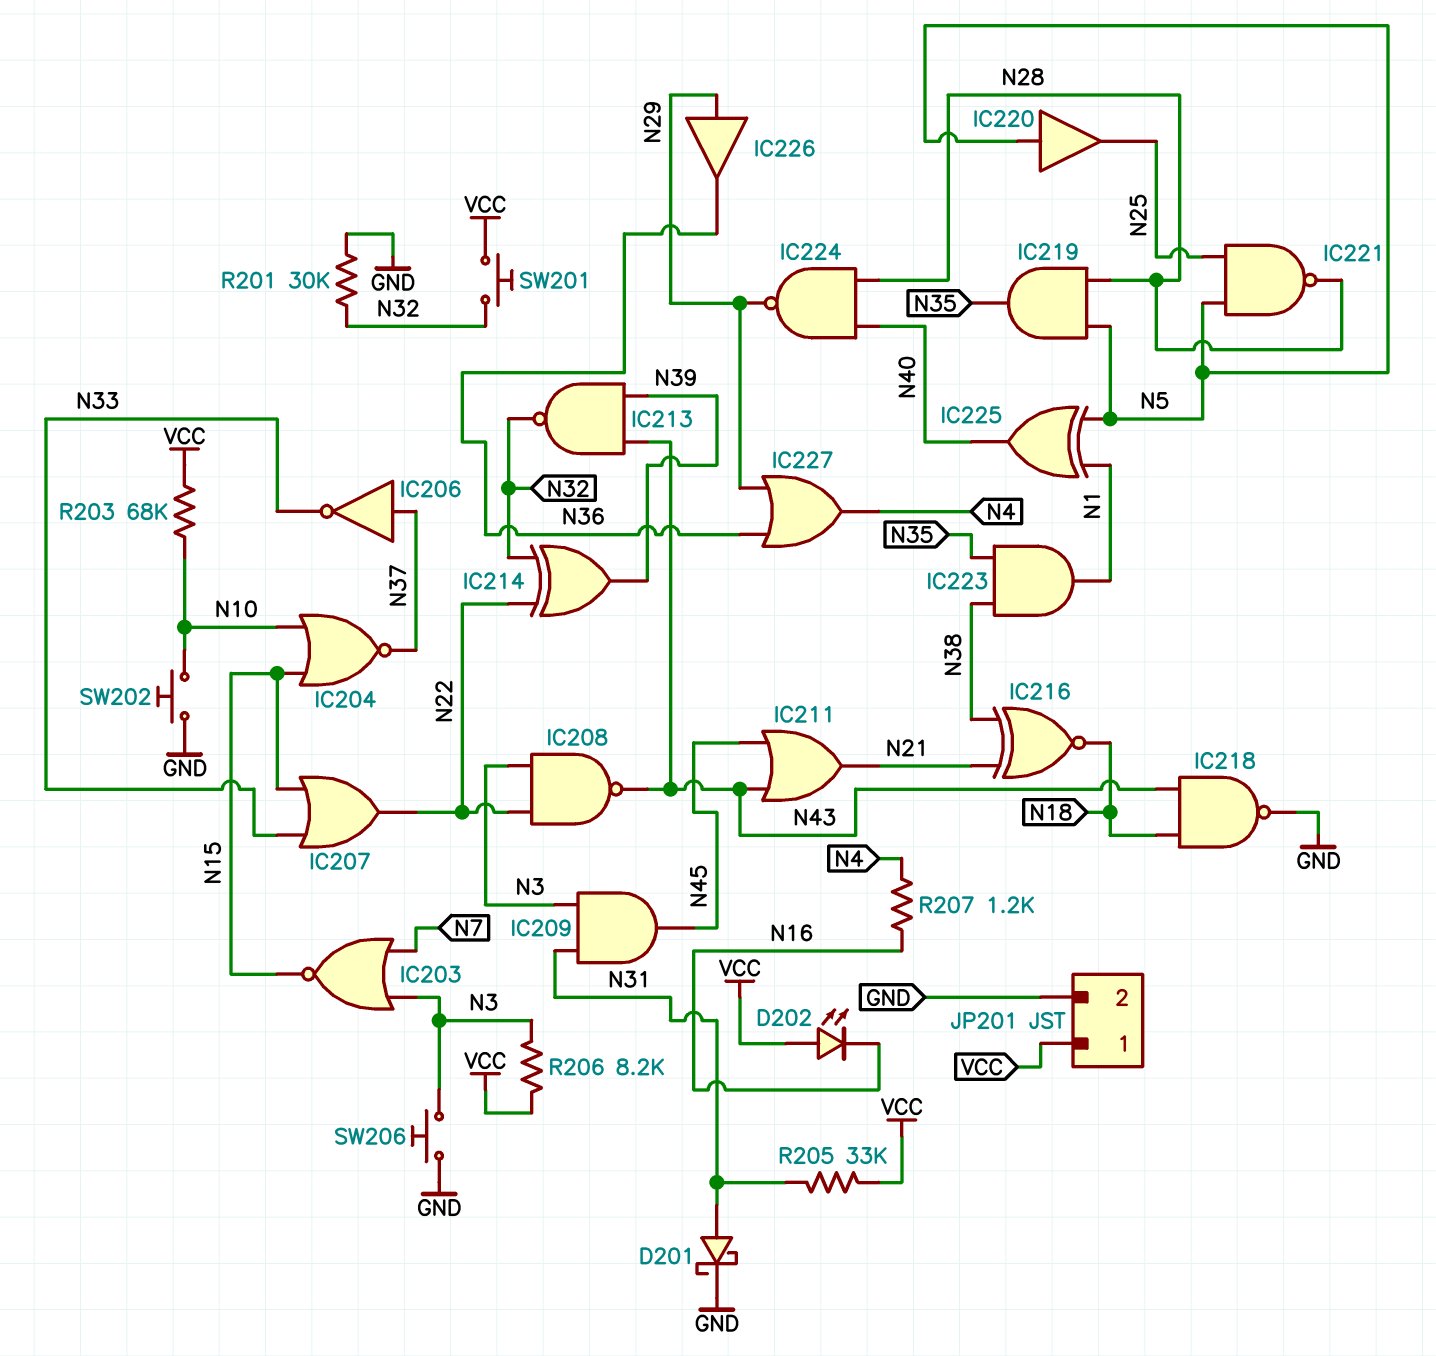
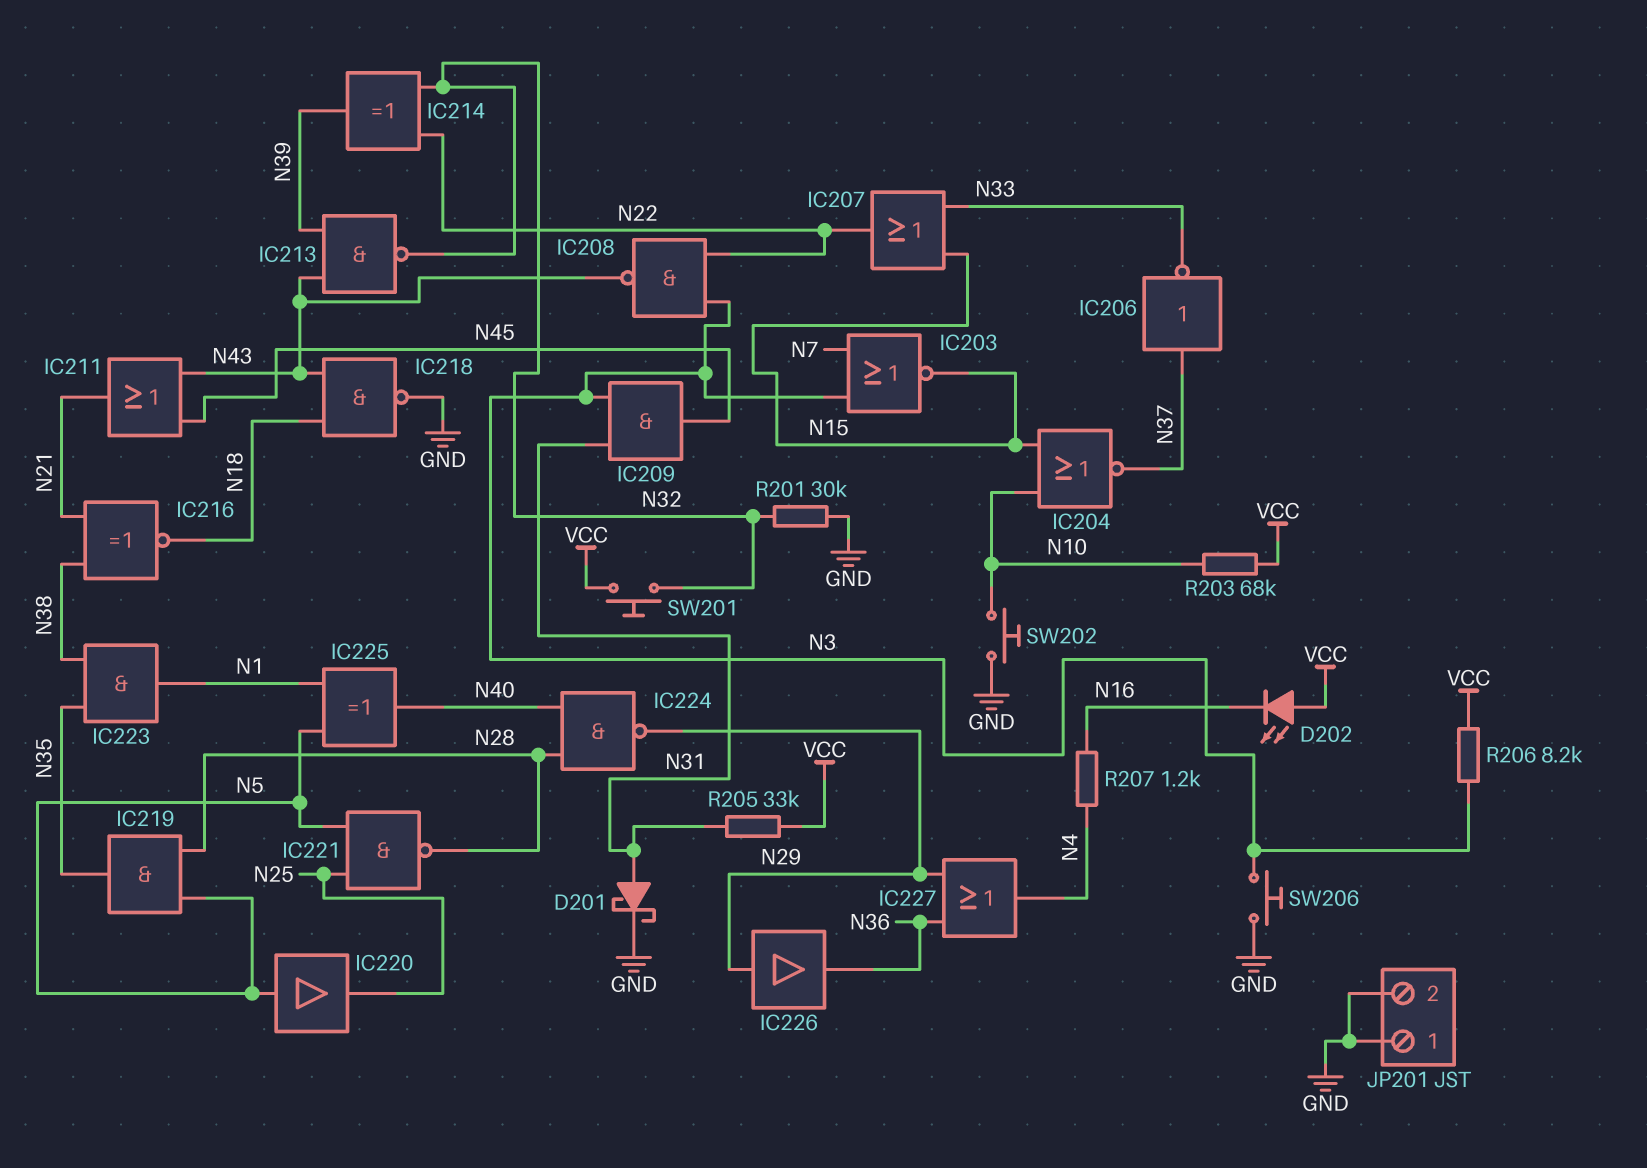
JP201 pin 1: VCC -> GND

